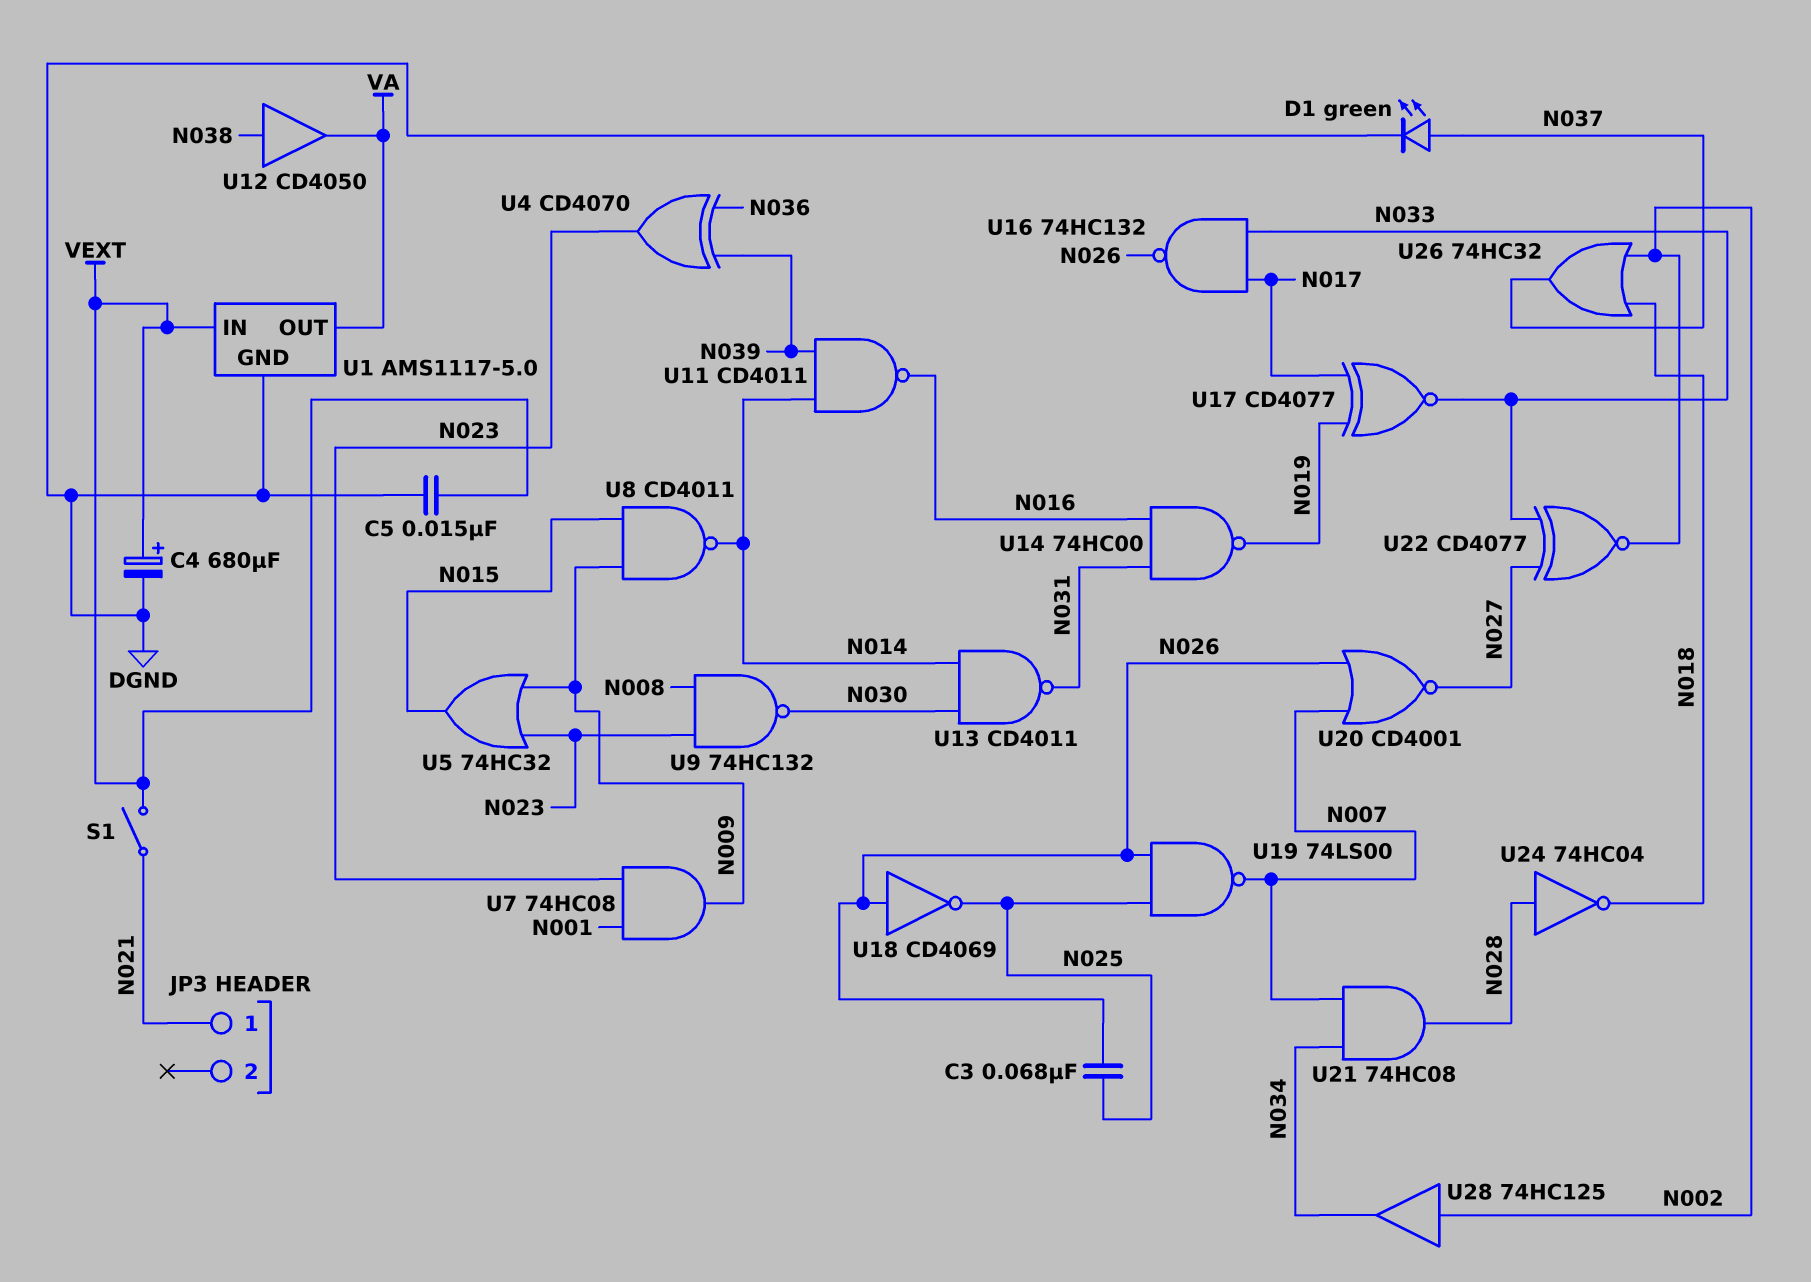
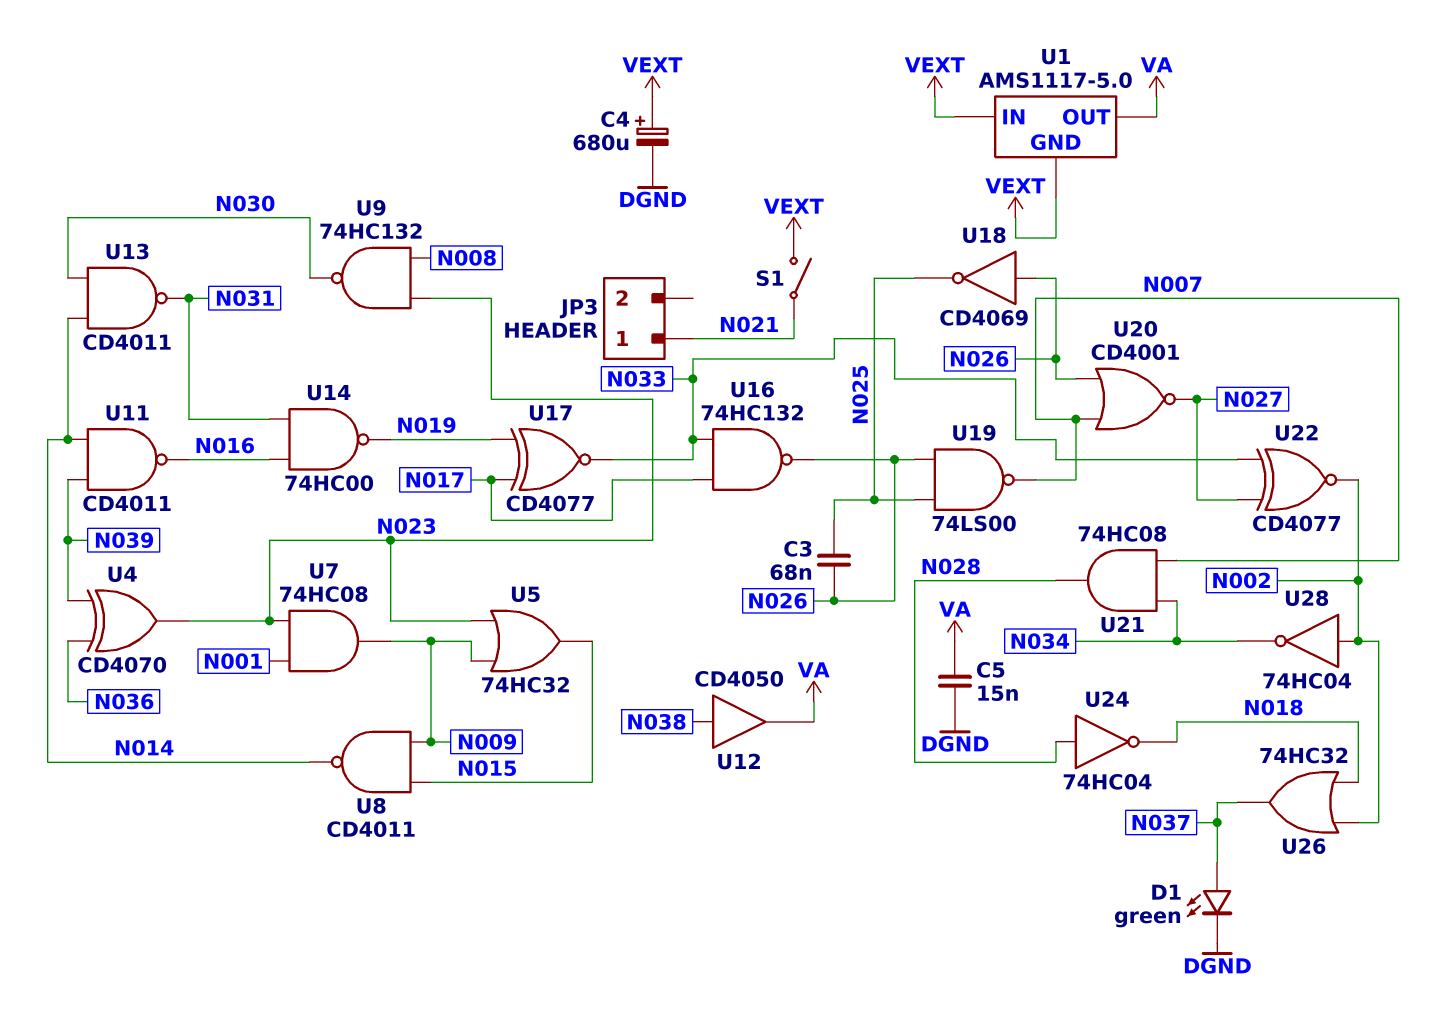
C5: 15nF (DGND, VEXT) -> 15nF (DGND, VA)
U1 pin GND: DGND -> VEXT
U28: buffer 74HC125 (in N002, out N034) -> NOT 74HC04 (in N002, out N034)

